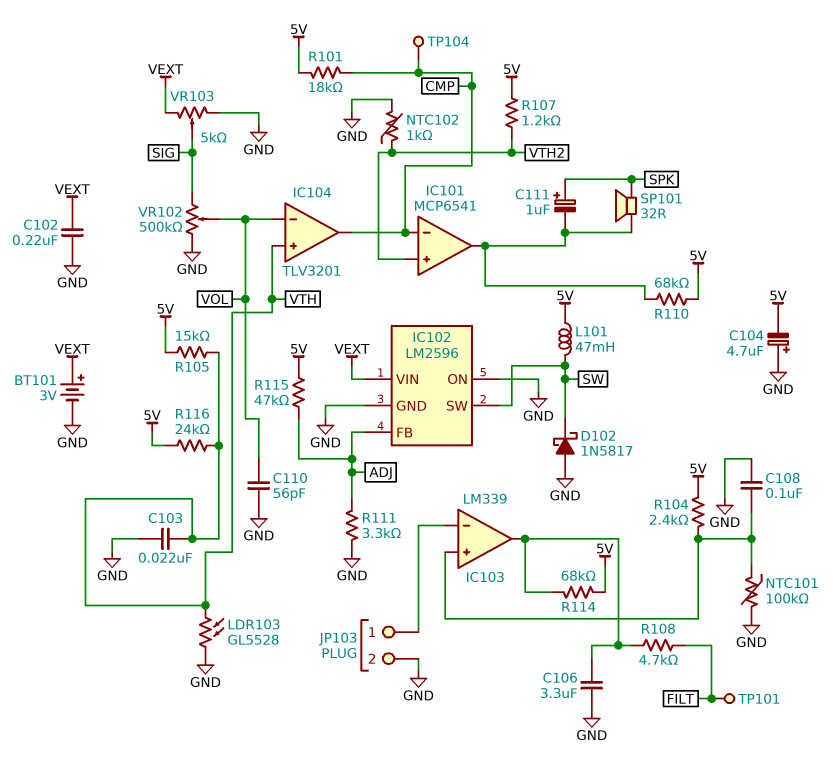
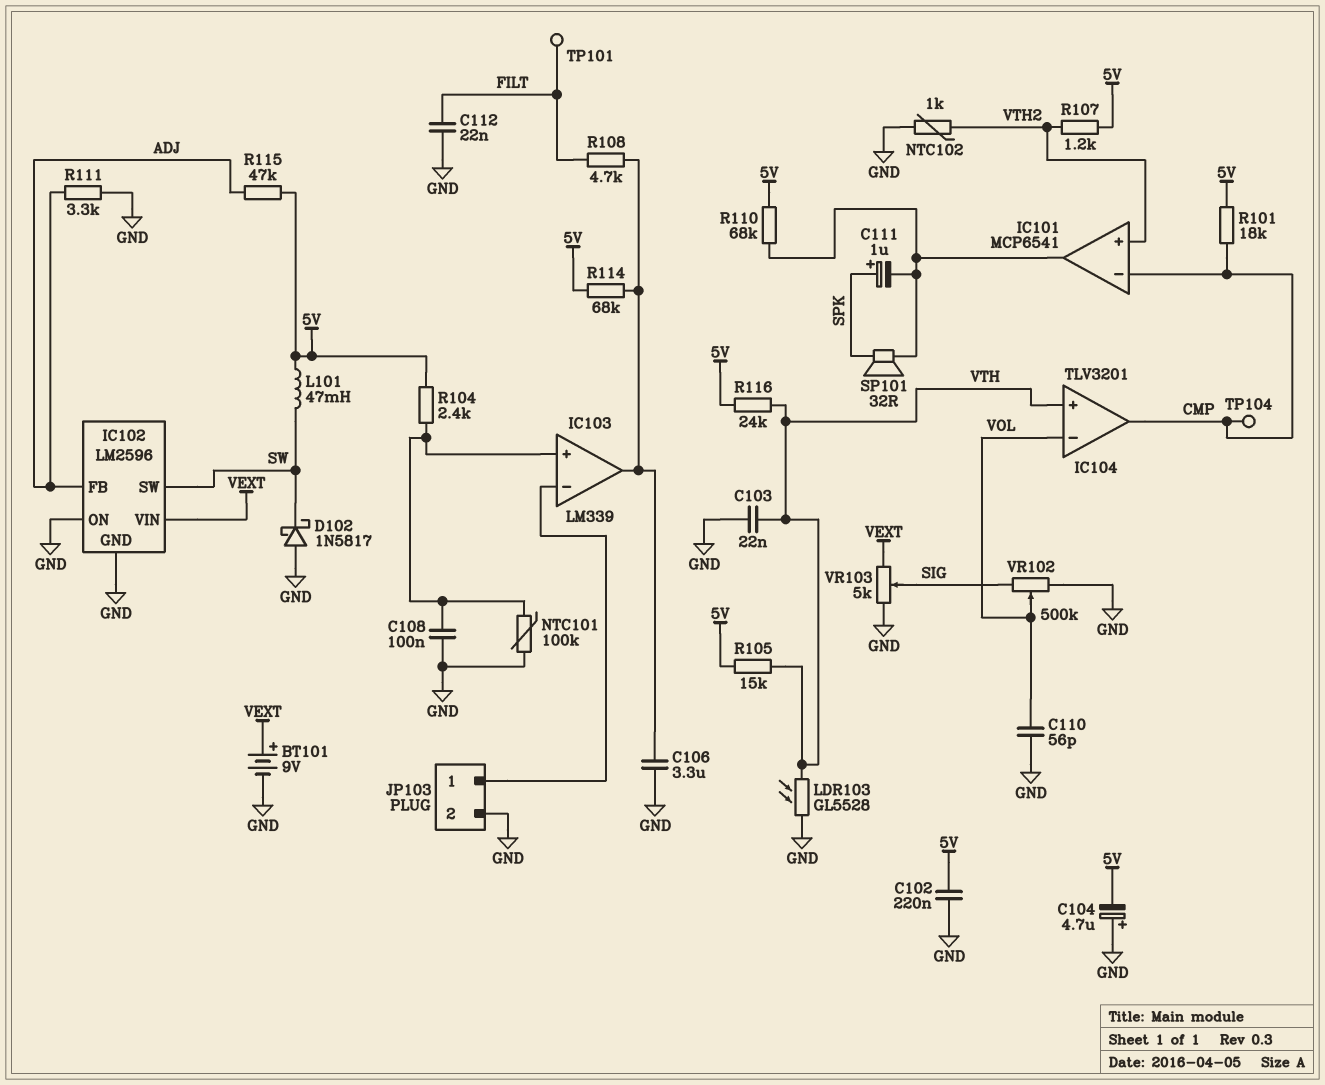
BT101: 3V (plus VEXT, minus GND) -> 9V (plus VEXT, minus GND)
C102: 220nF (GND, VEXT) -> 220nF (5V, GND)
C112: none -> 22nF (FILT, GND)

